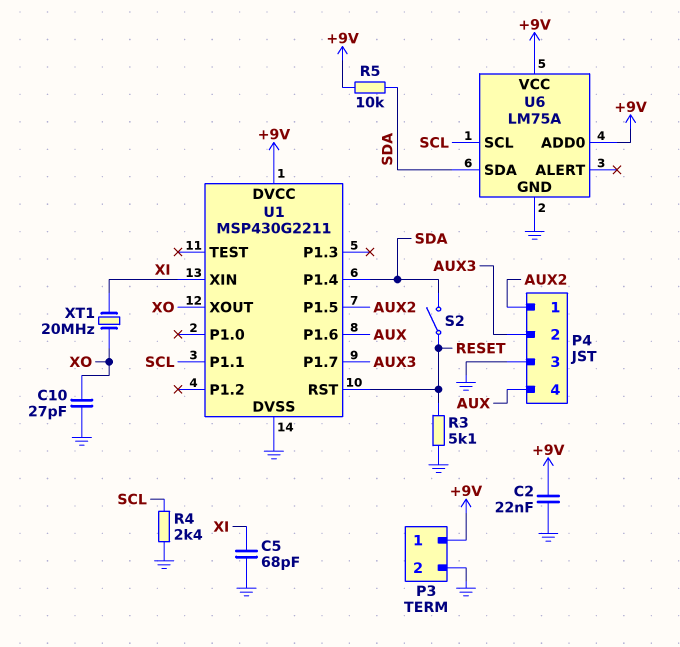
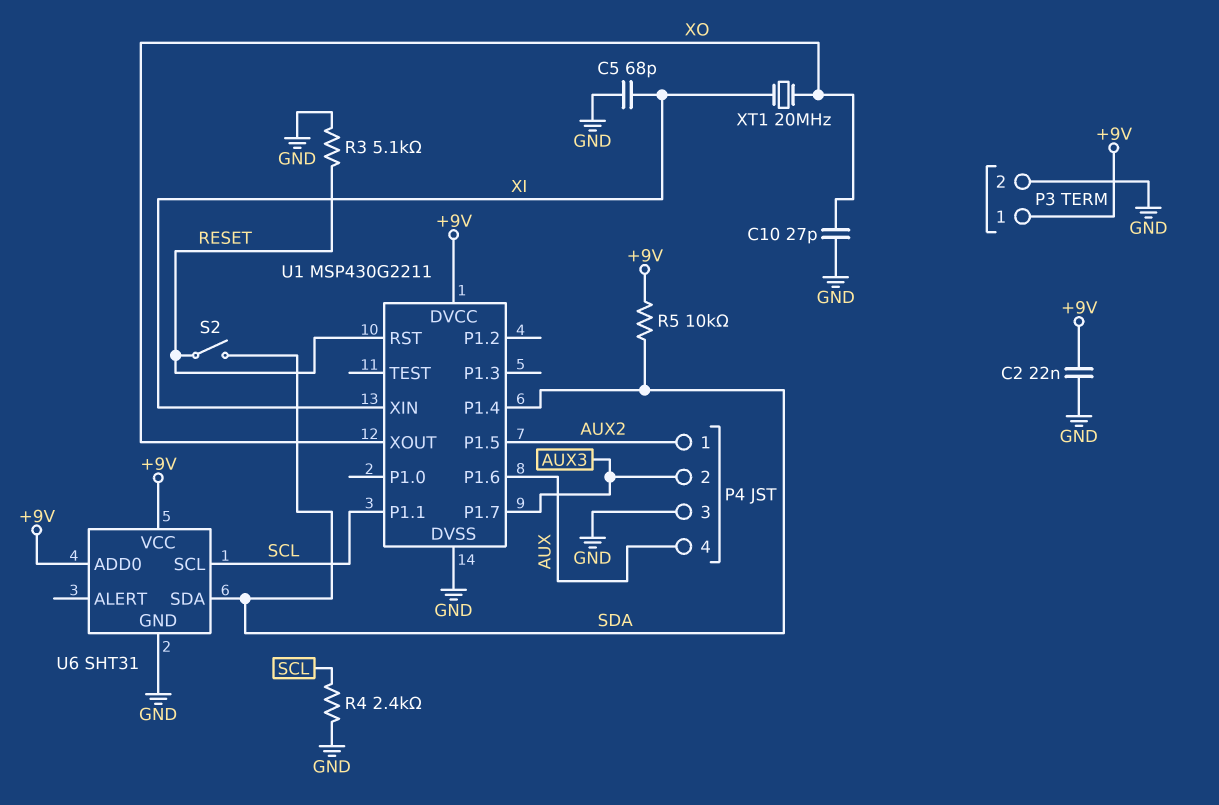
U6: LM75A -> SHT31

